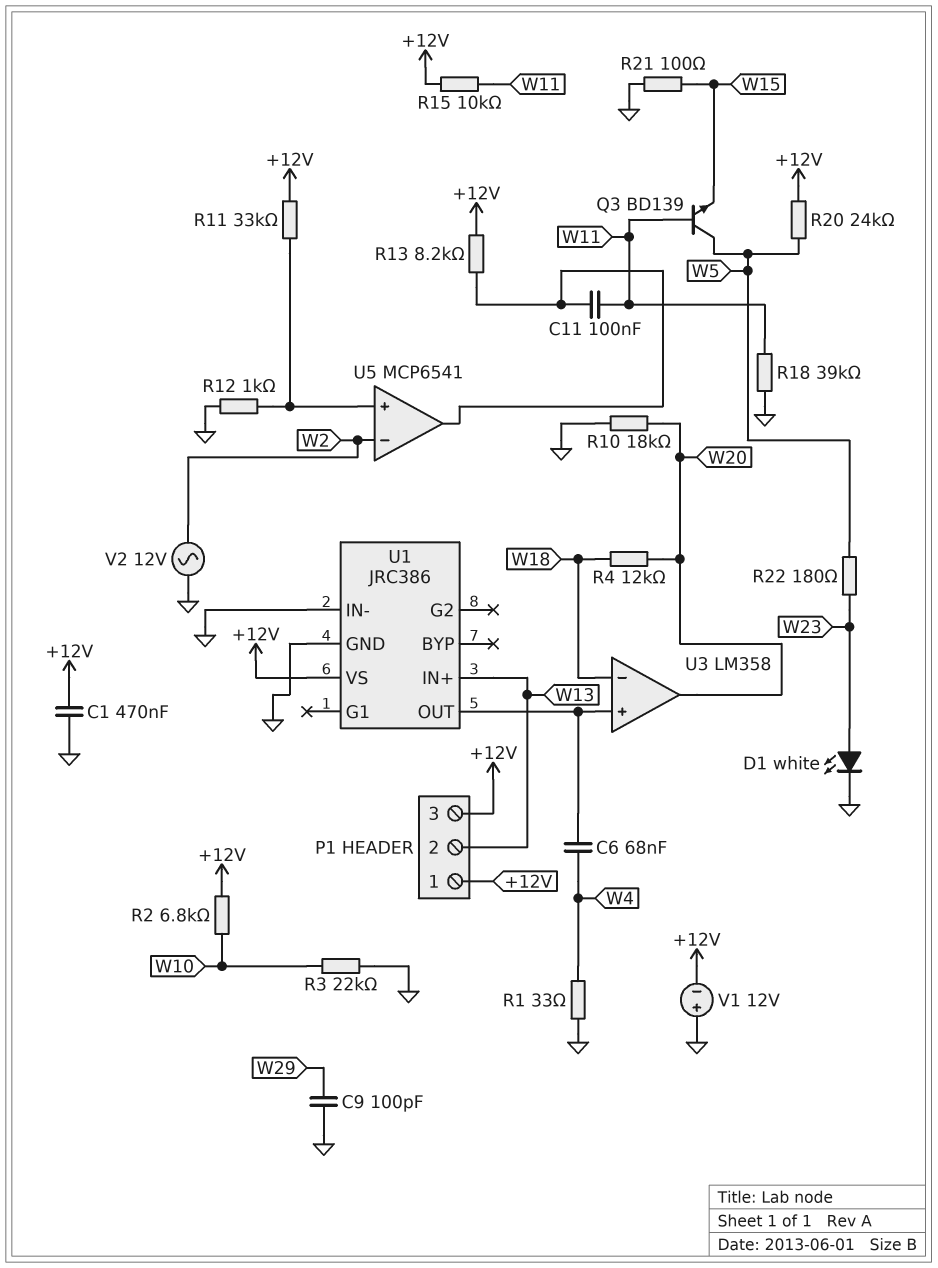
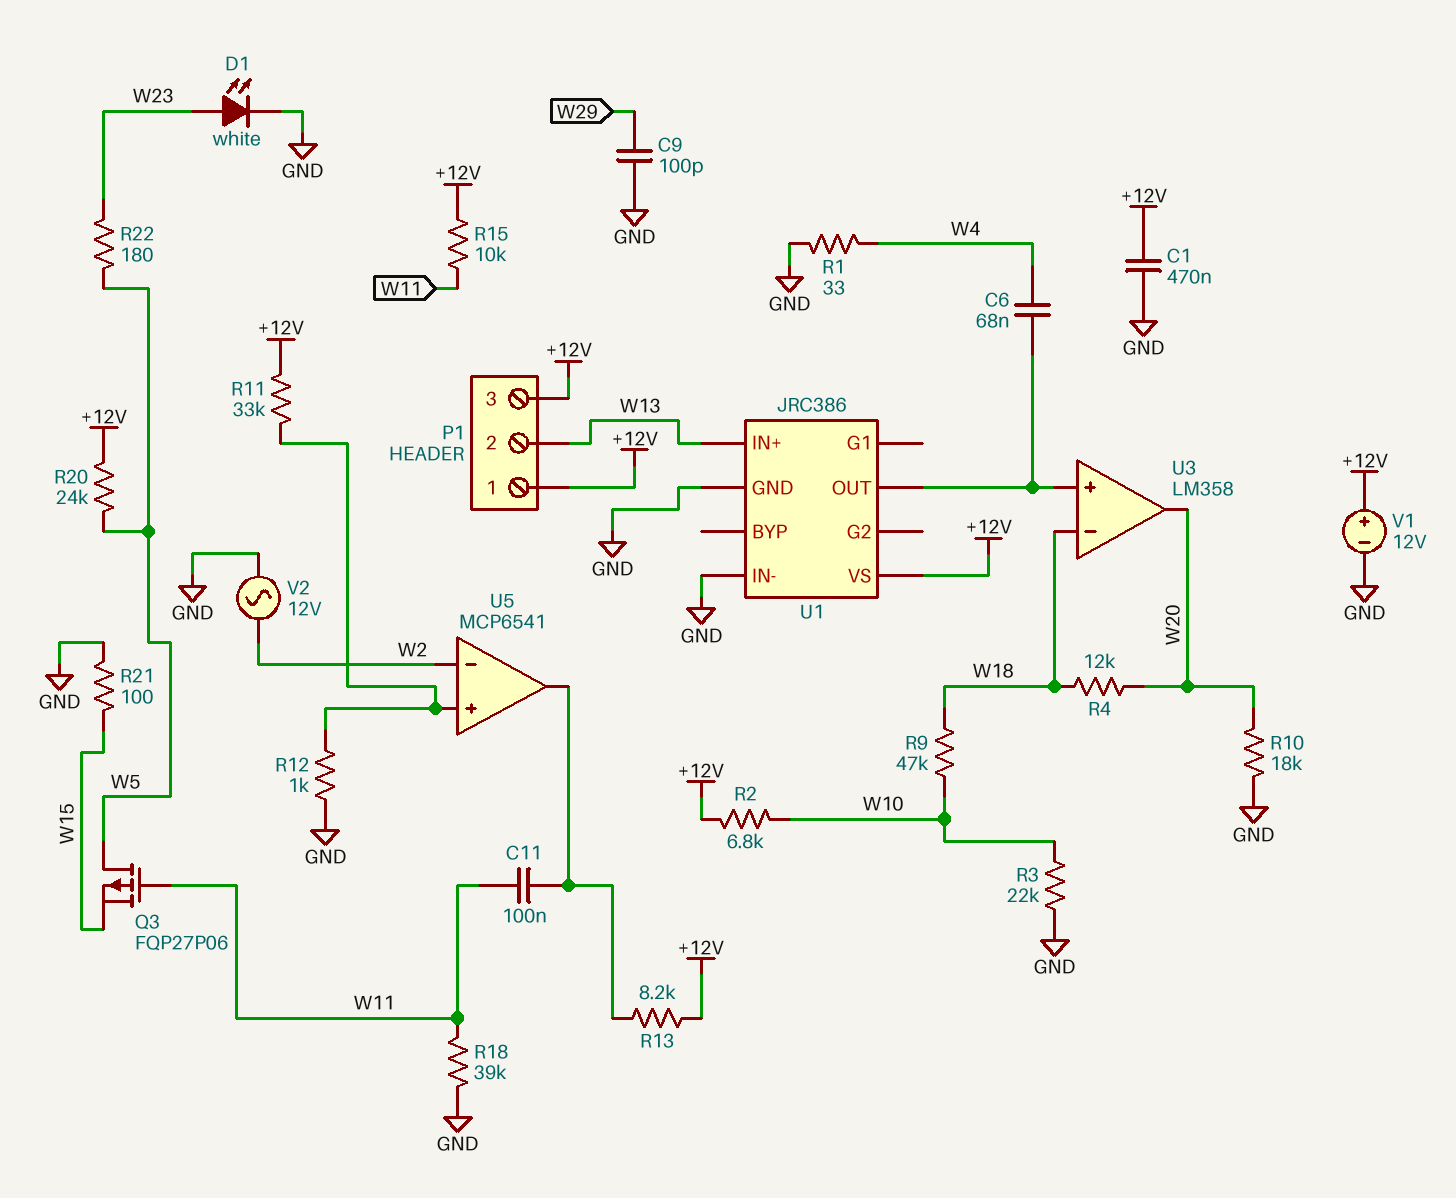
Q3: NPN BD139 (B W11, C W5, E W15) -> PMOS FQP27P06 (G W11, D W5, S W15)
R9: none -> 47k (W10, W18)
V1: 12V (plus GND, minus +12V) -> 12V (plus +12V, minus GND)

